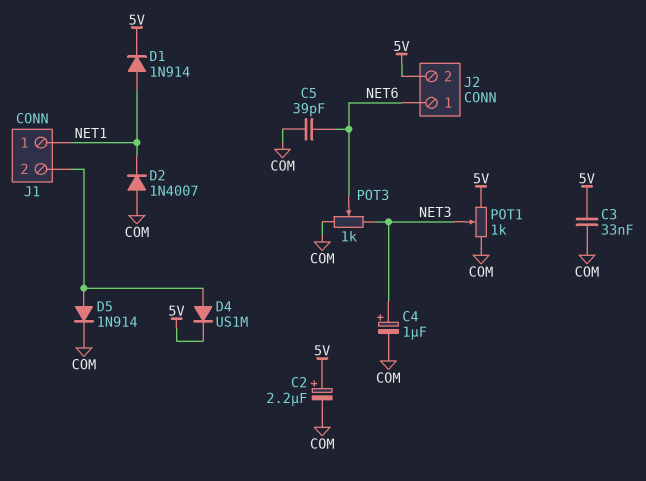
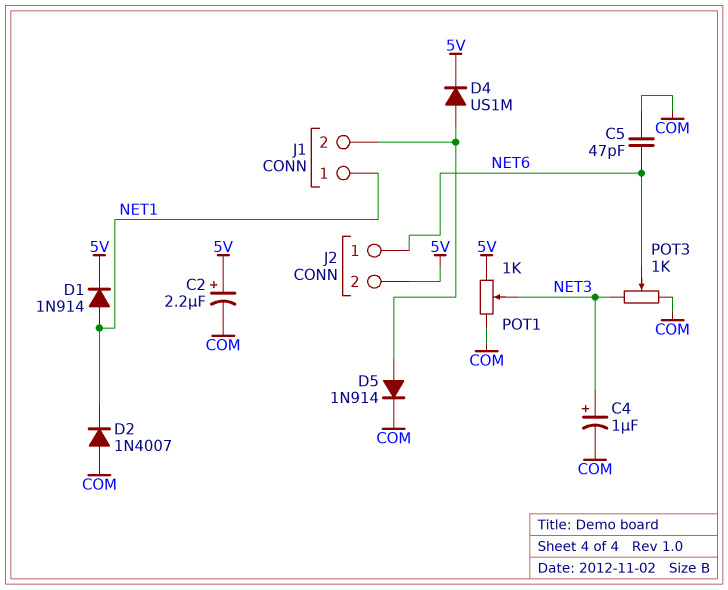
C3: 33nF (5V, COM) -> none
C5: 39pF (COM, NET6) -> 47pF (COM, NET6)

